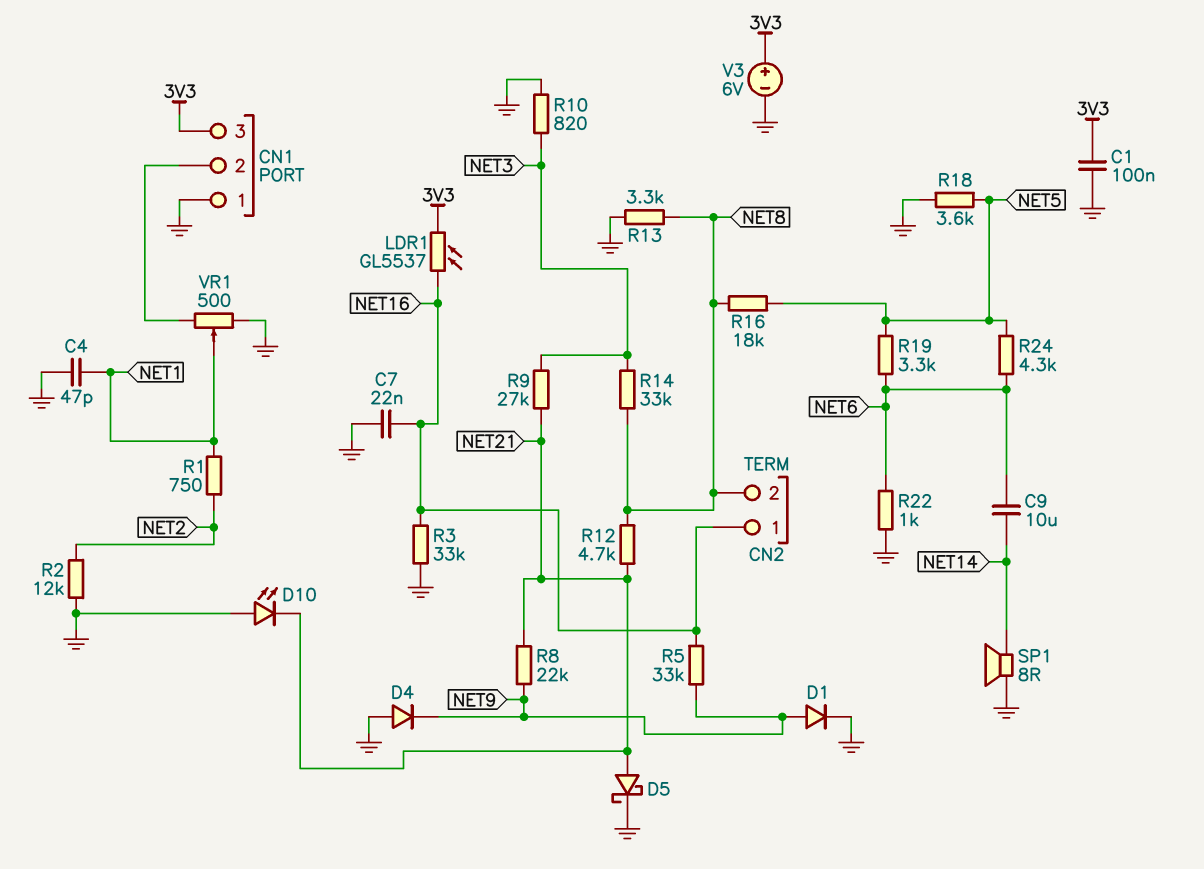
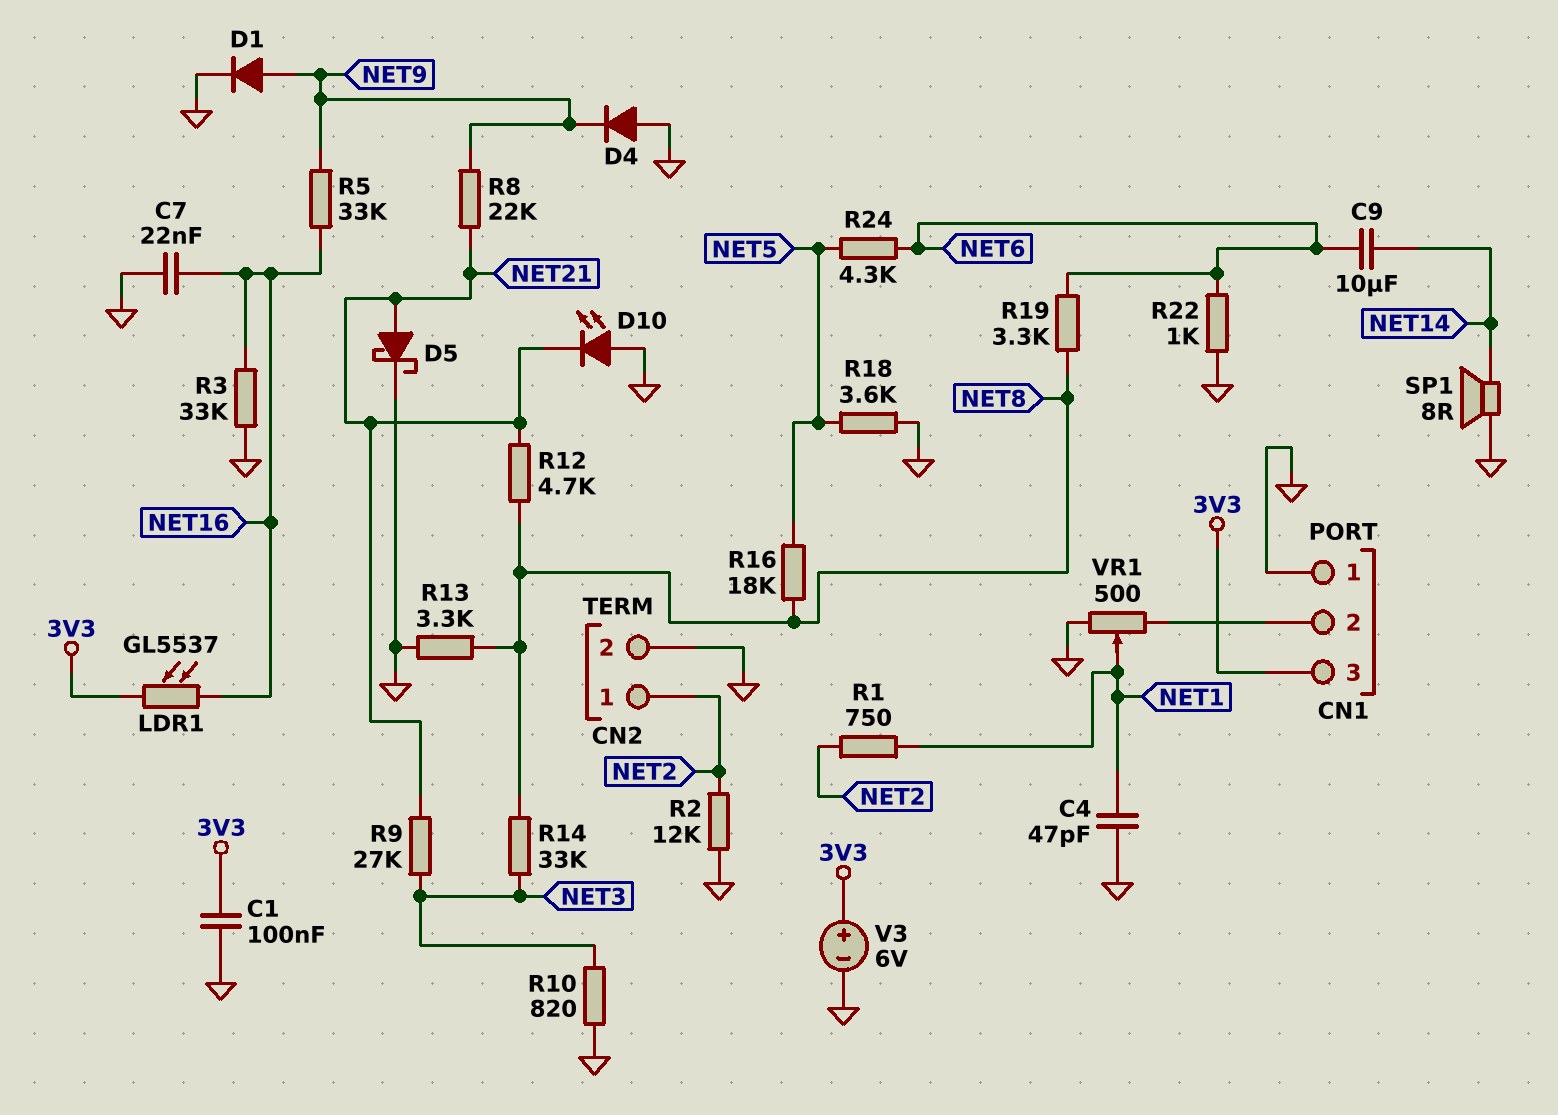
CN2 pin 1: NET16 -> NET2
CN2 pin 2: NET8 -> GND
R19: 3.3k (NET5, NET6) -> 3.3k (NET6, NET8)

